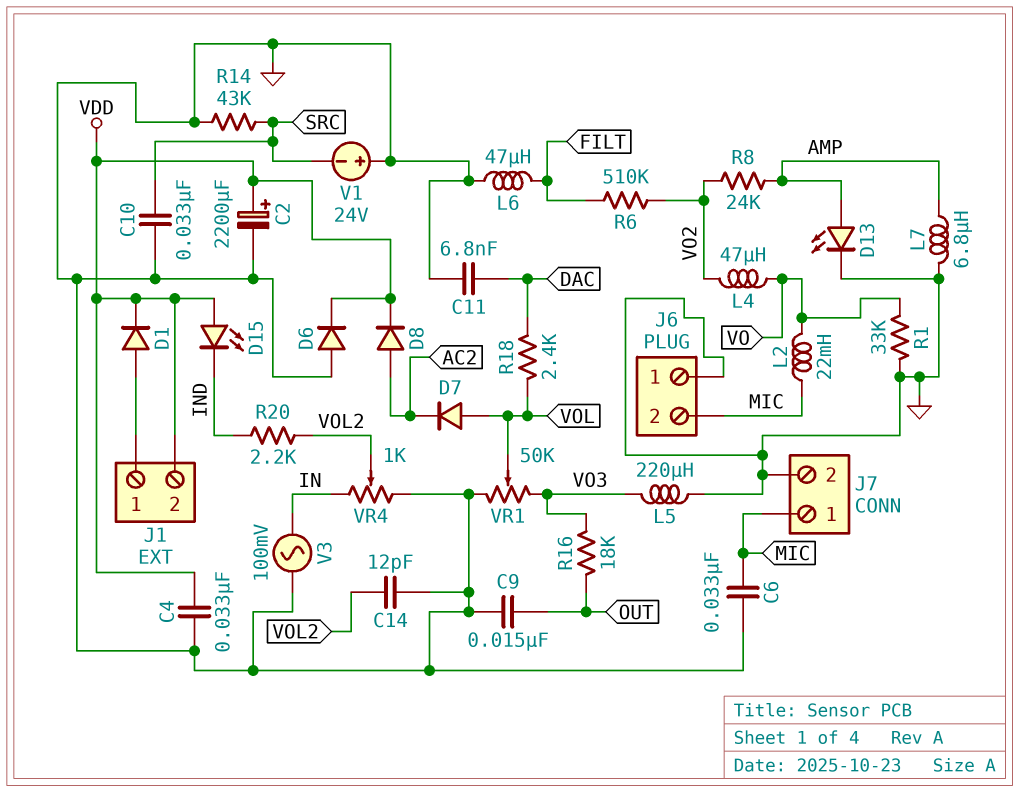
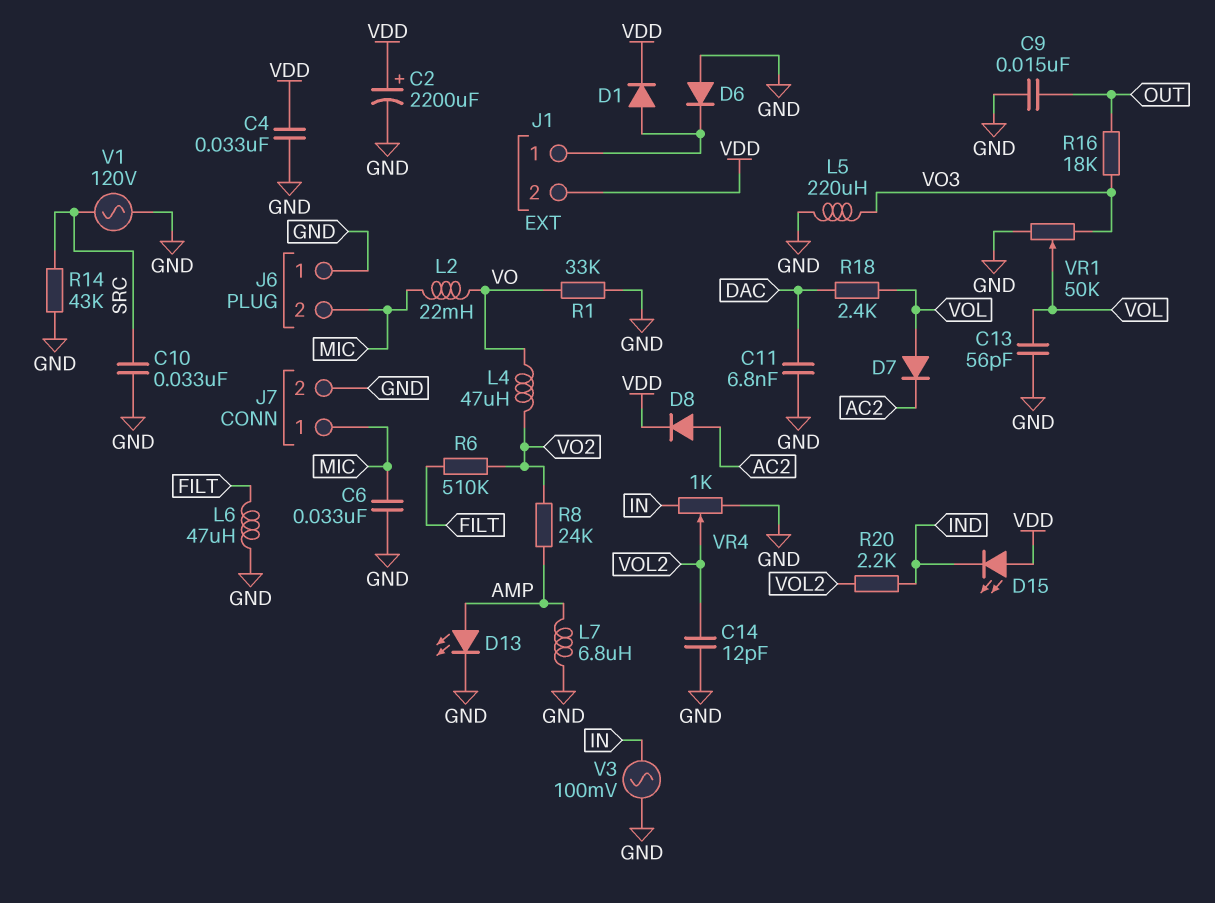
C13: none -> 56pF (GND, VOL)
D6: diode (A GND, K VDD) -> diode (A GND, K J1/1)
V1: 24V (plus GND, minus SRC) -> AC 120V (GND, SRC)

